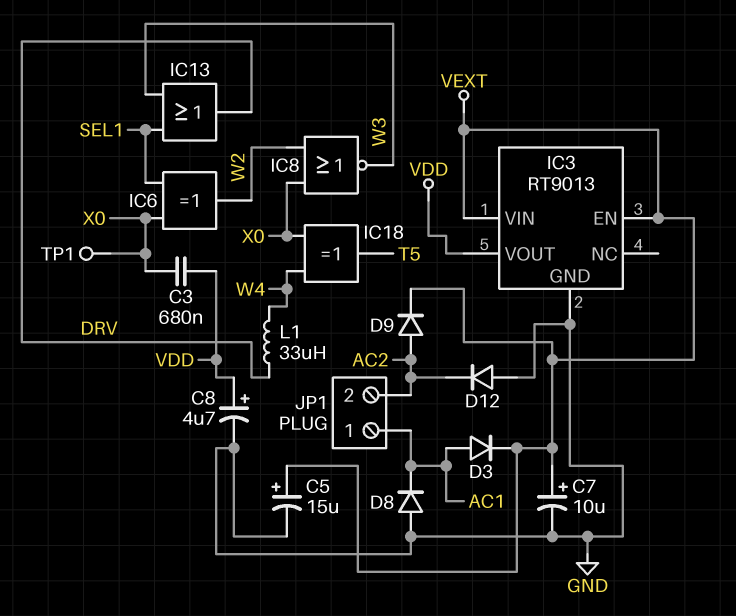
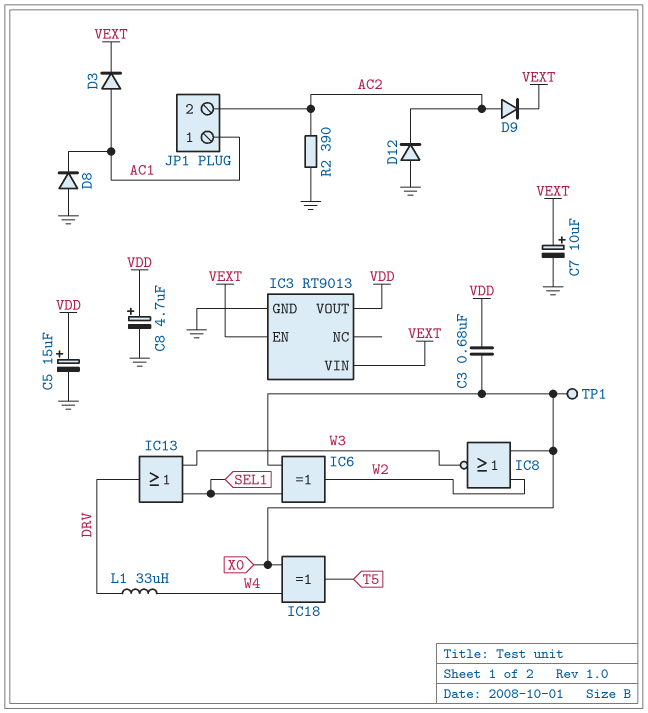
C5: 15uF (plus VEXT, minus GND) -> 15uF (plus VDD, minus GND)
R2: none -> 390 (AC2, GND)

